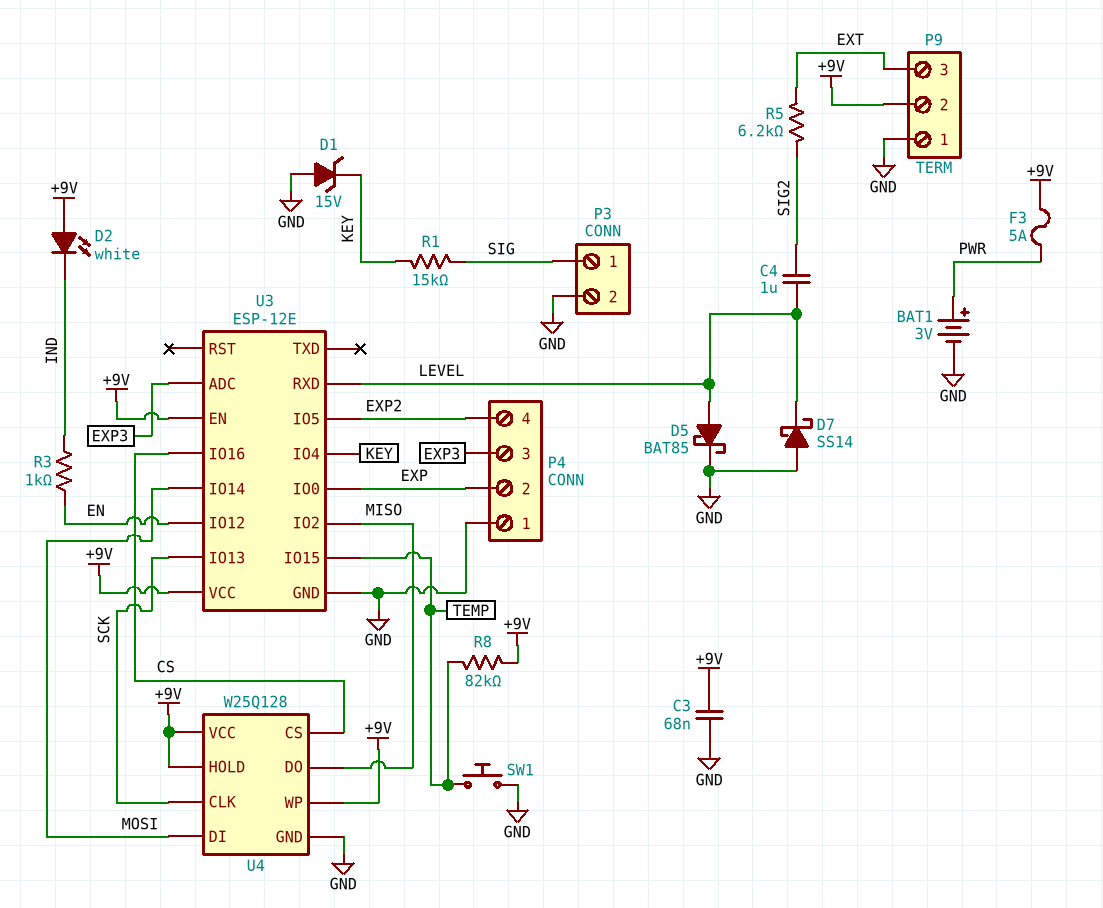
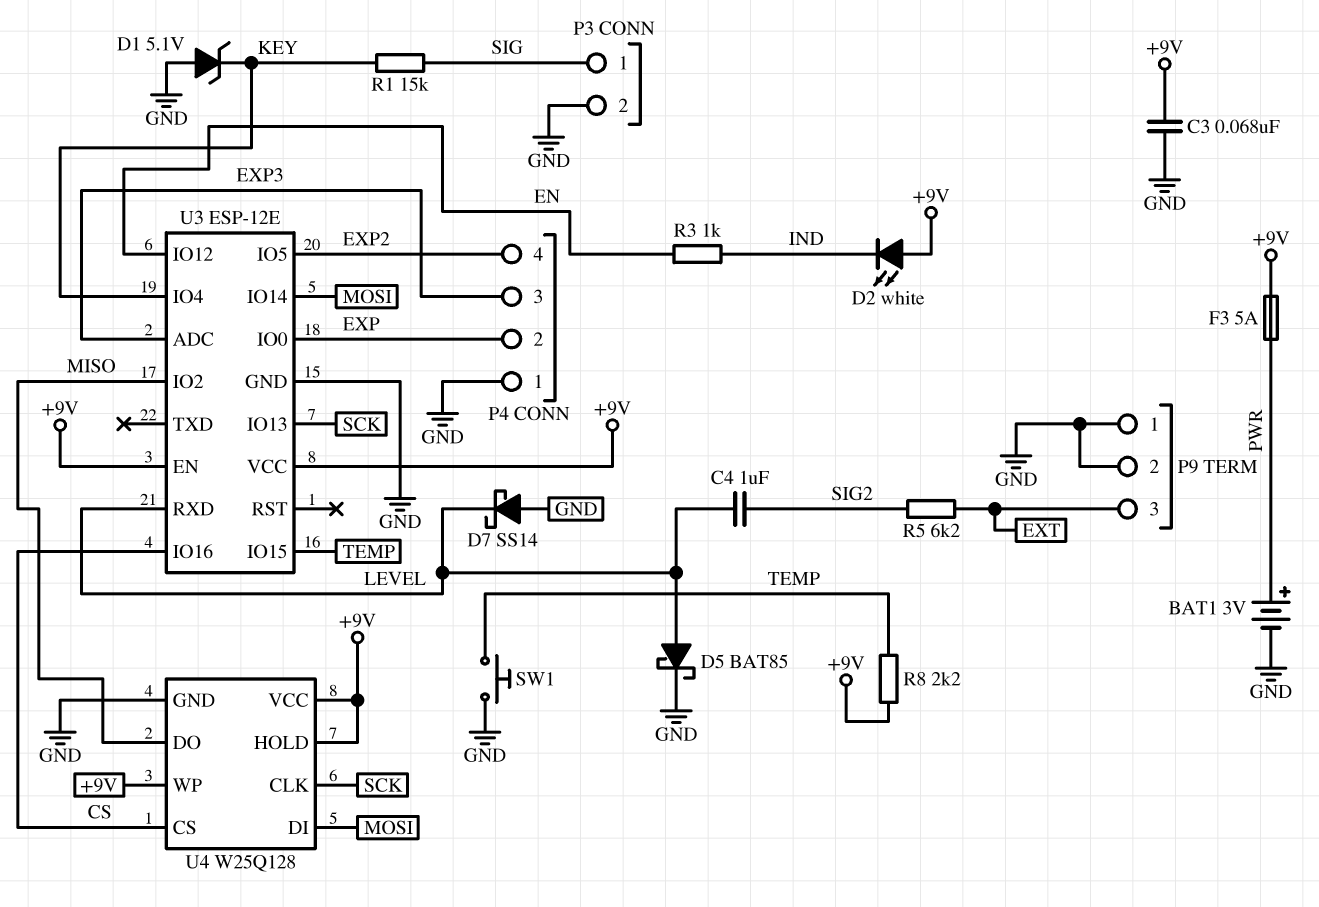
D1: zener 15V (A GND, K KEY) -> zener 5.1V (A GND, K KEY)
P9 pin 2: +9V -> GND
R8: 82k (+9V, TEMP) -> 2.2k (+9V, TEMP)

